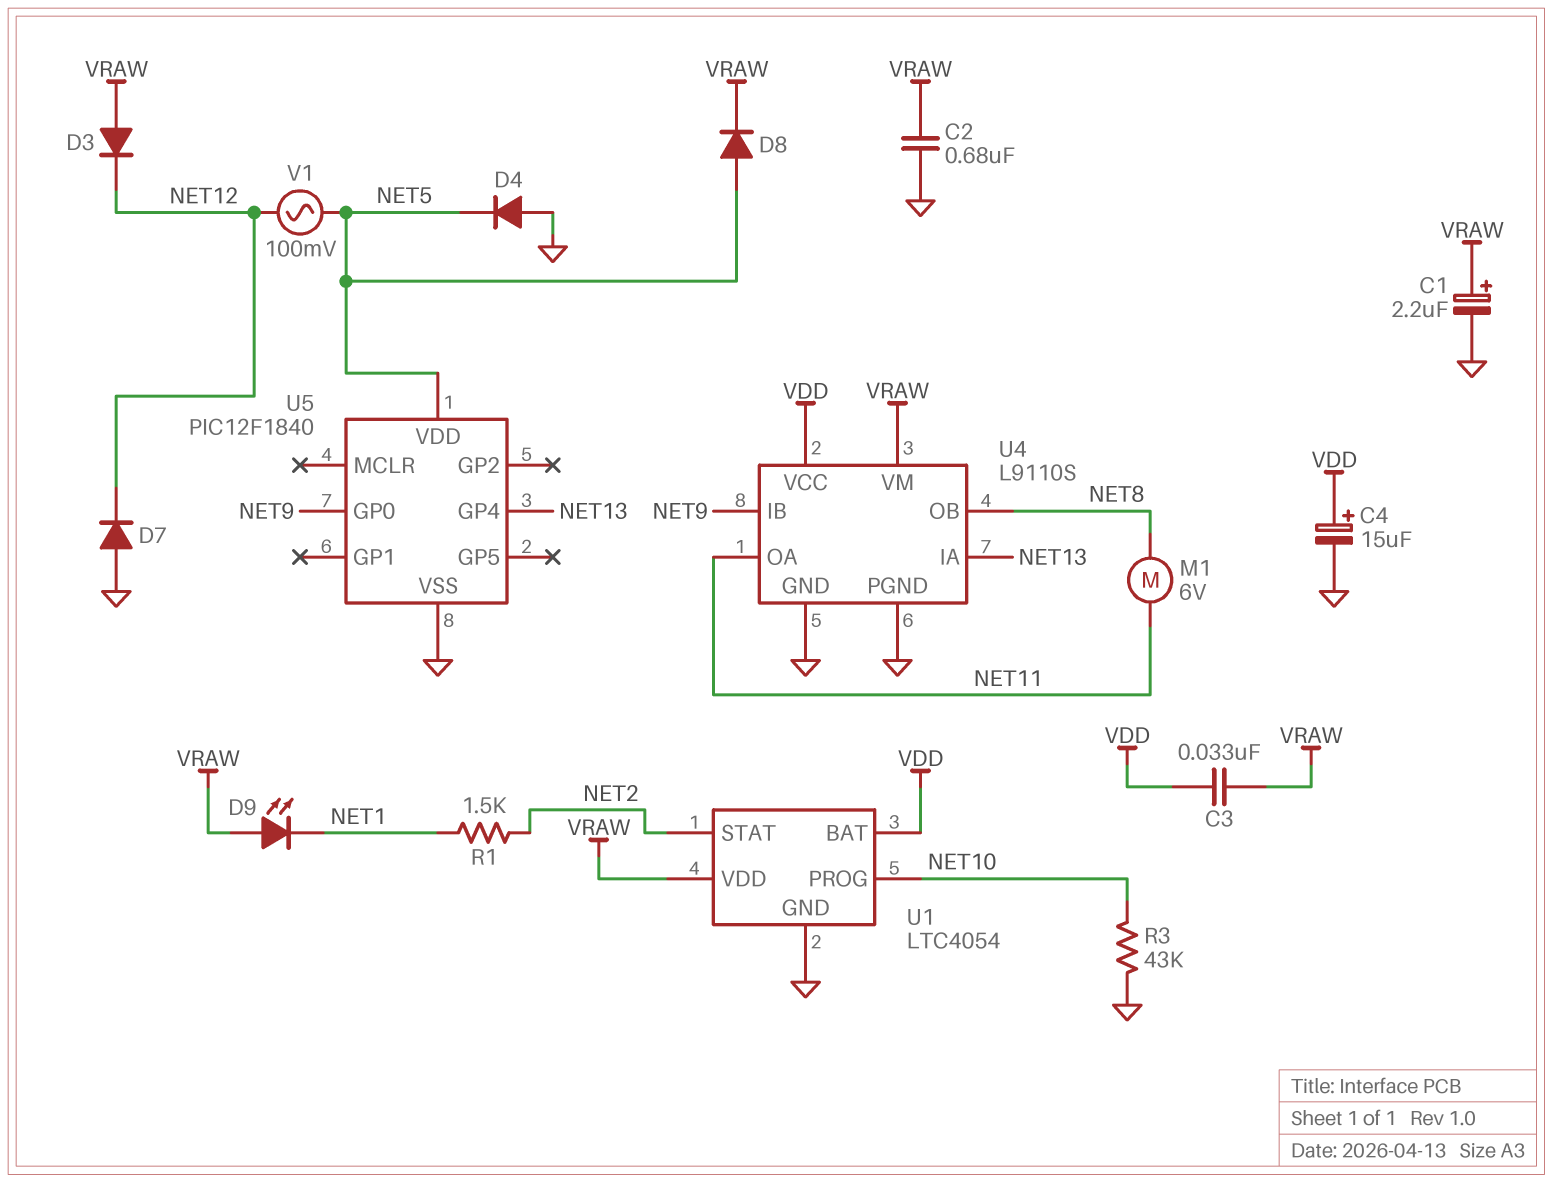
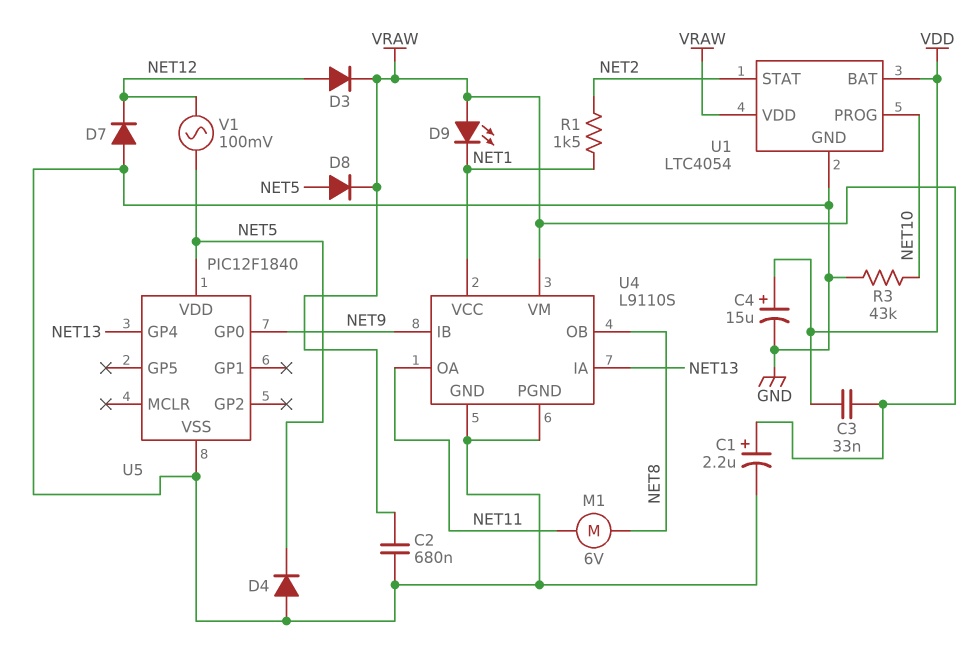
D3: diode (A VRAW, K NET12) -> diode (A NET12, K VRAW)
U4 pin VCC: VDD -> NET1

